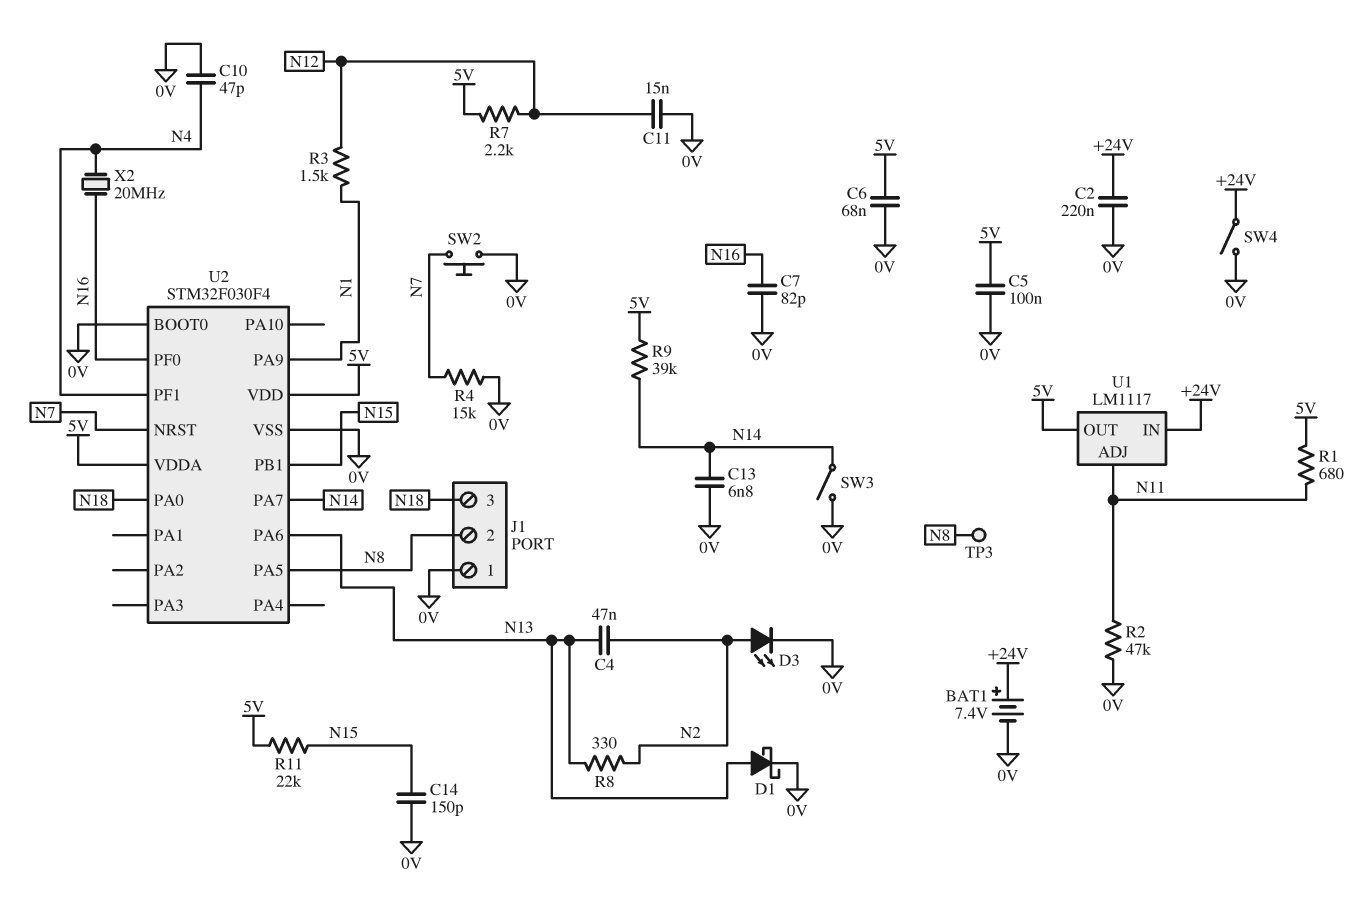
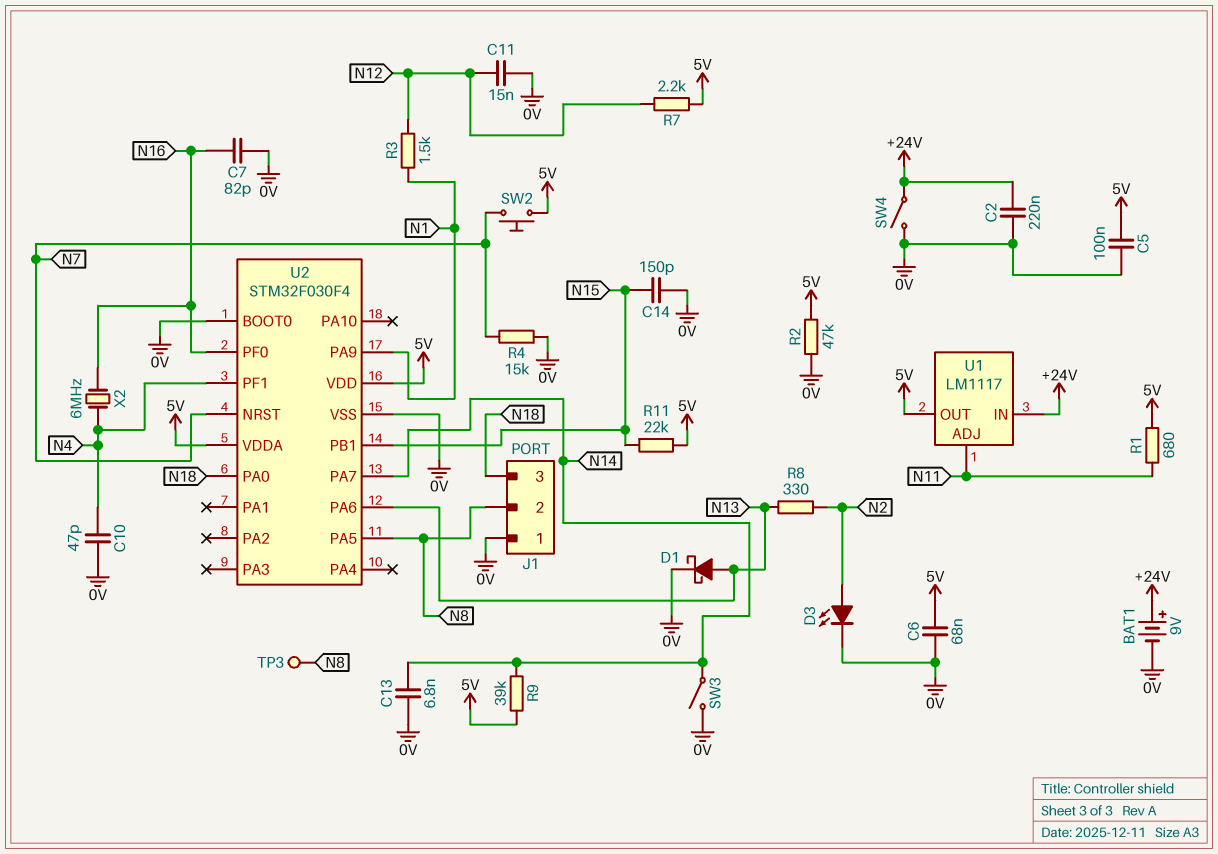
BAT1: 7.4V (plus +24V, minus 0V) -> 9V (plus +24V, minus 0V)
C4: 47nF (N2, N13) -> none
R2: 47k (0V, N11) -> 47k (0V, 5V)
SW2: button (0V, N7) -> button (5V, N7)
X2: 20MHz (N4, N16) -> 6MHz (N4, N16)

